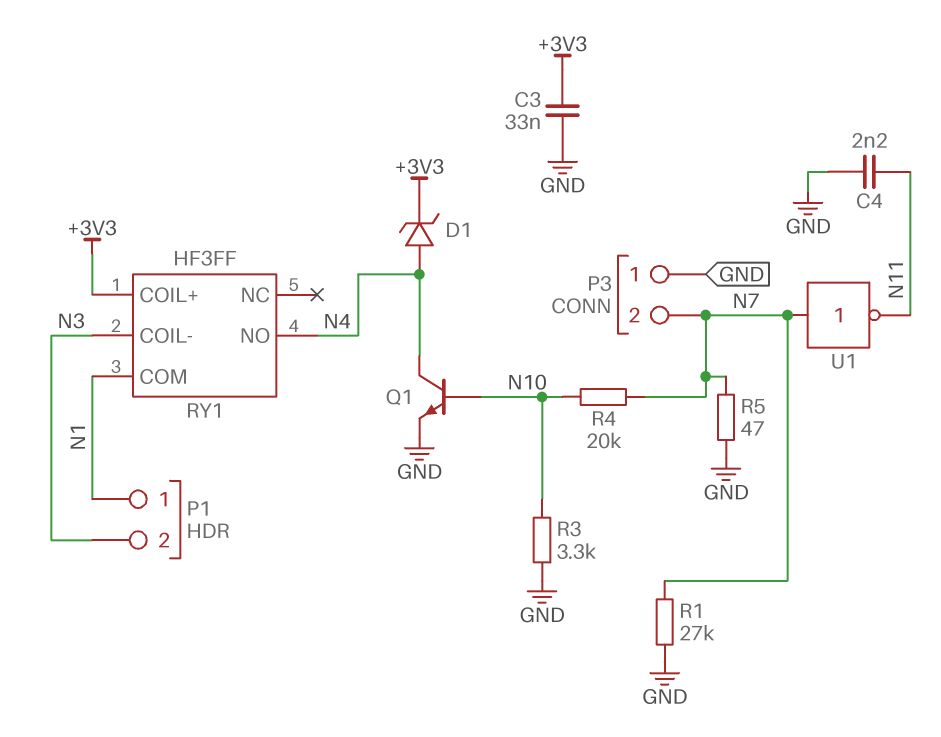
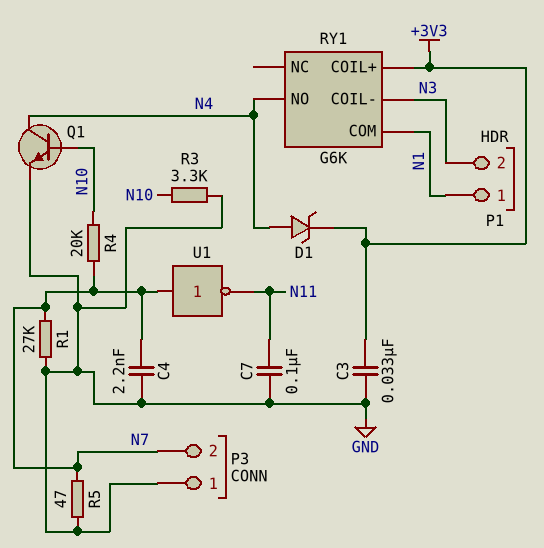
C4: 2.2nF (GND, N11) -> 2.2nF (GND, N7)
C7: none -> 100nF (GND, N11)
RY1: HF3FF -> G6K

